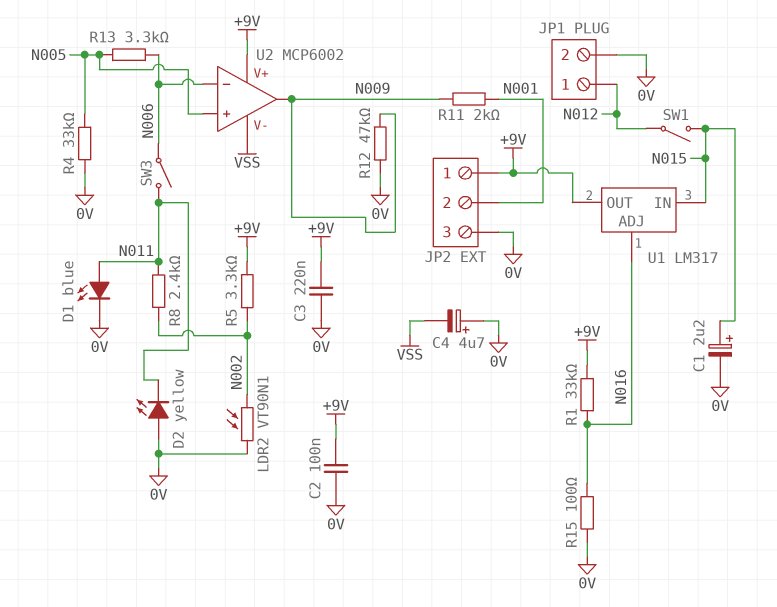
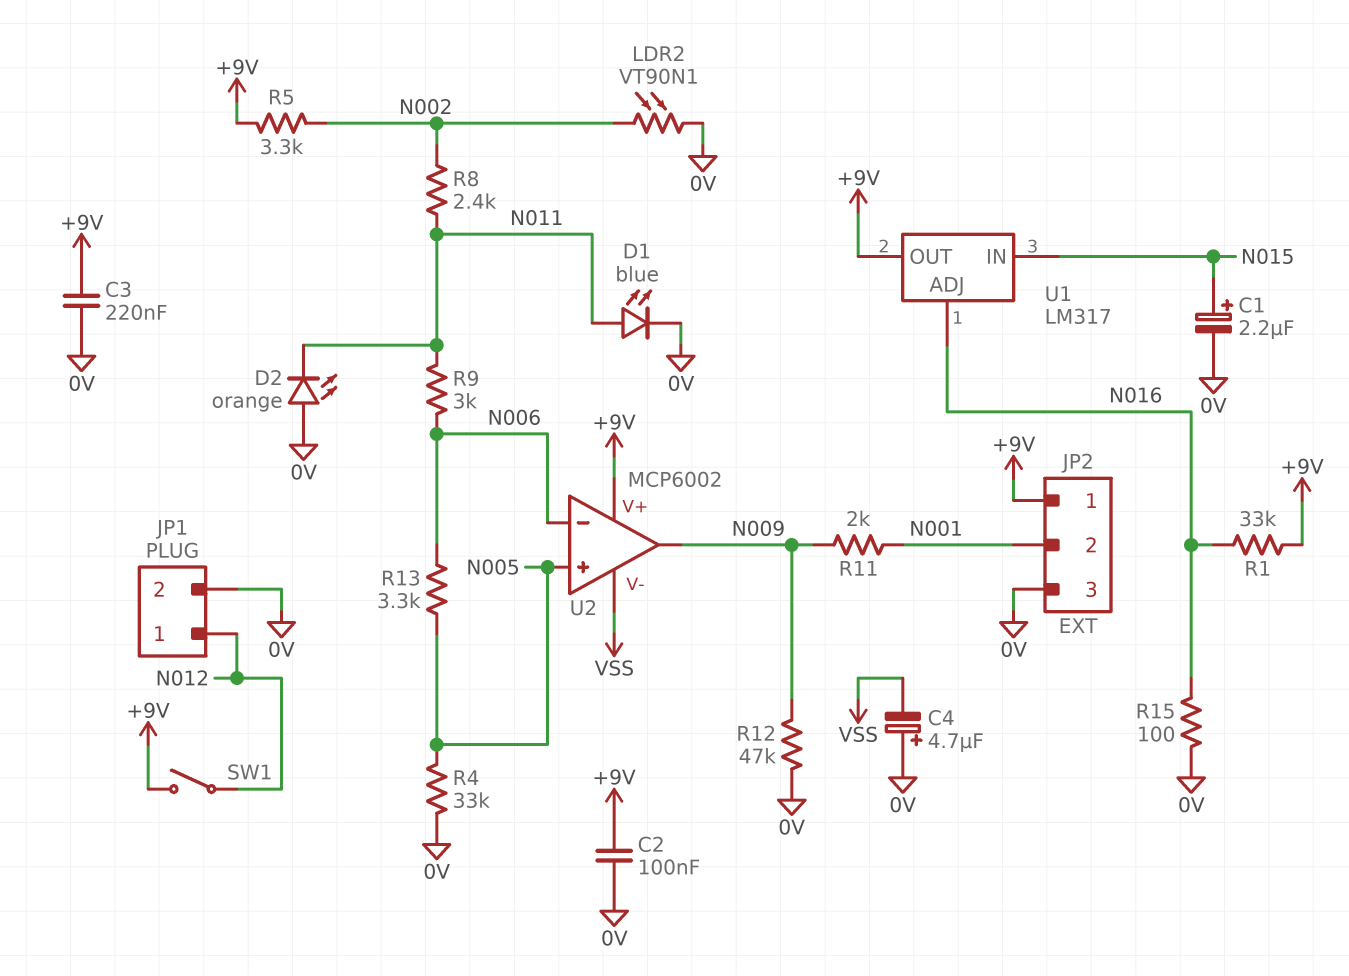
D2: LED yellow (A 0V, K N011) -> LED orange (A 0V, K N011)
R9: none -> 3k (N006, N011)
SW1: switch (N012, N015) -> switch (+9V, N012)
SW3: switch (N006, N011) -> none

